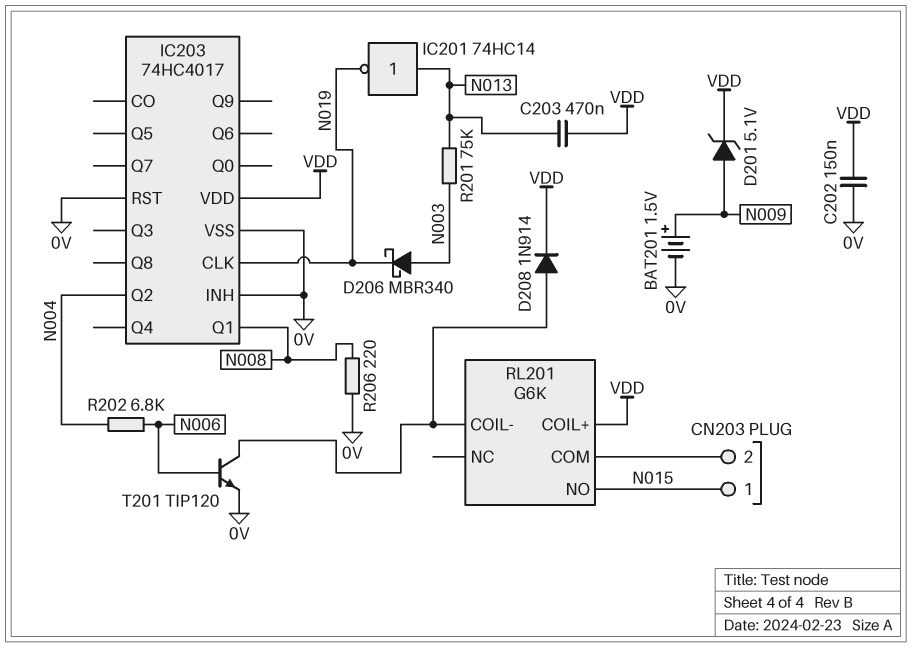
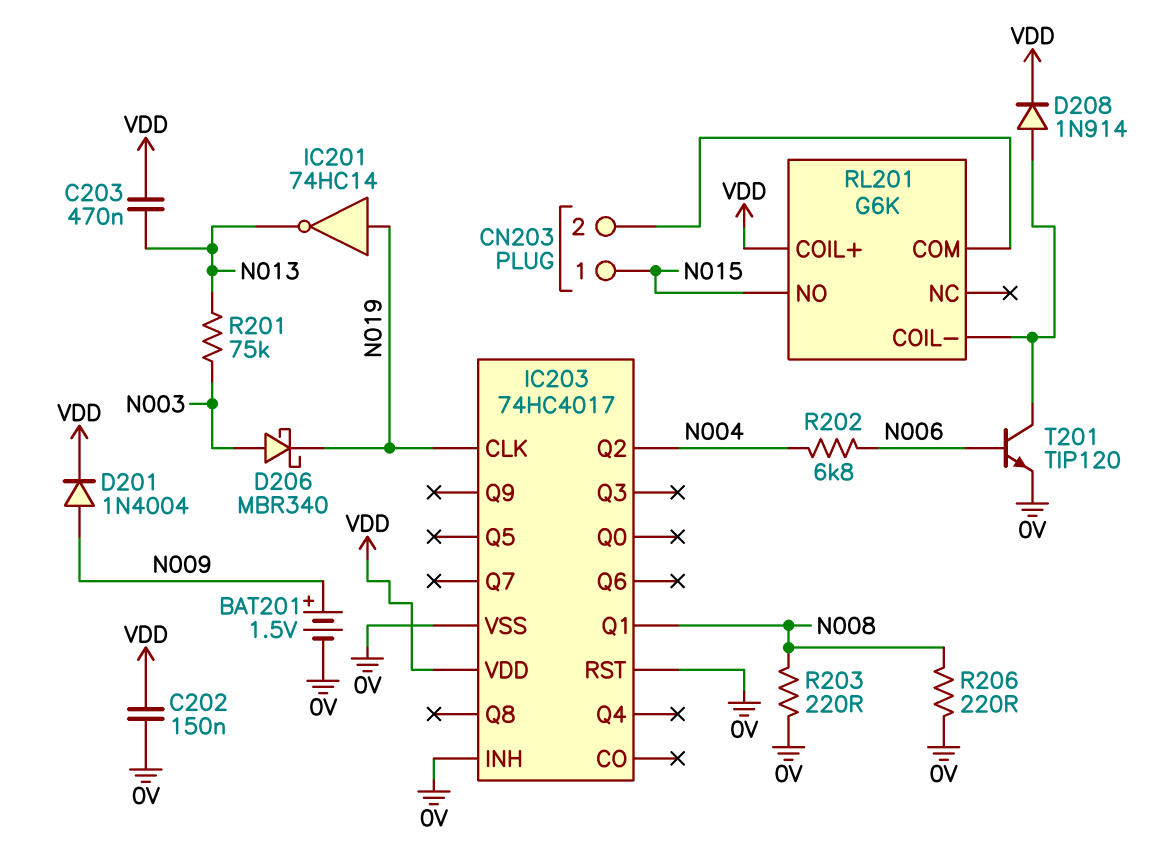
D201: zener 5.1V (A N009, K VDD) -> diode 1N4004 (A N009, K VDD)
IC201: NOT 74HC14 (in N013, out N019) -> NOT 74HC14 (in N019, out N013)
R203: none -> 220 (0V, N008)

